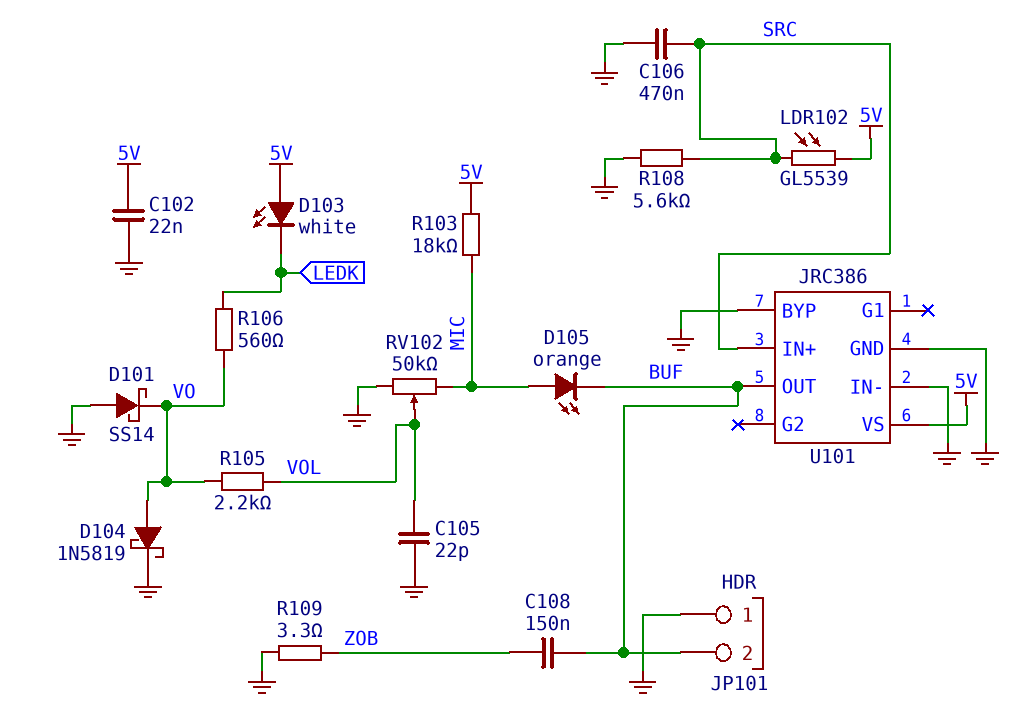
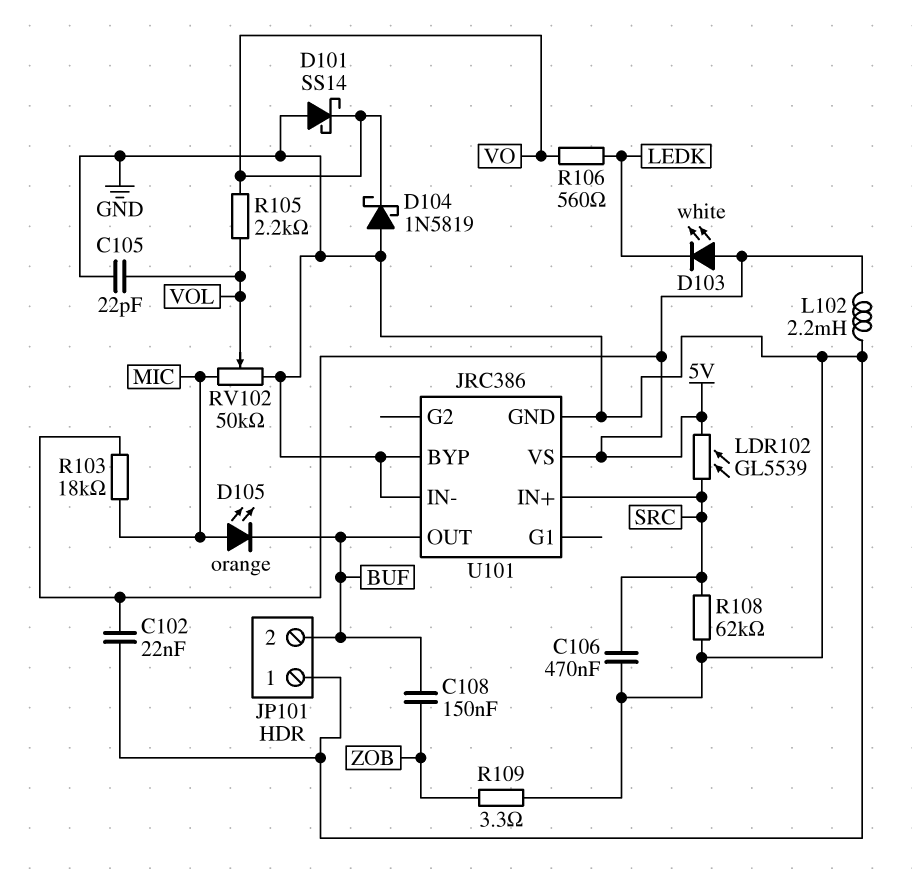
D104: schottky 1N5819 (A VO, K GND) -> schottky 1N5819 (A GND, K VO)
L102: none -> 2.2mH (5V, GND)
R108: 5.6k (GND, SRC) -> 62k (GND, SRC)

